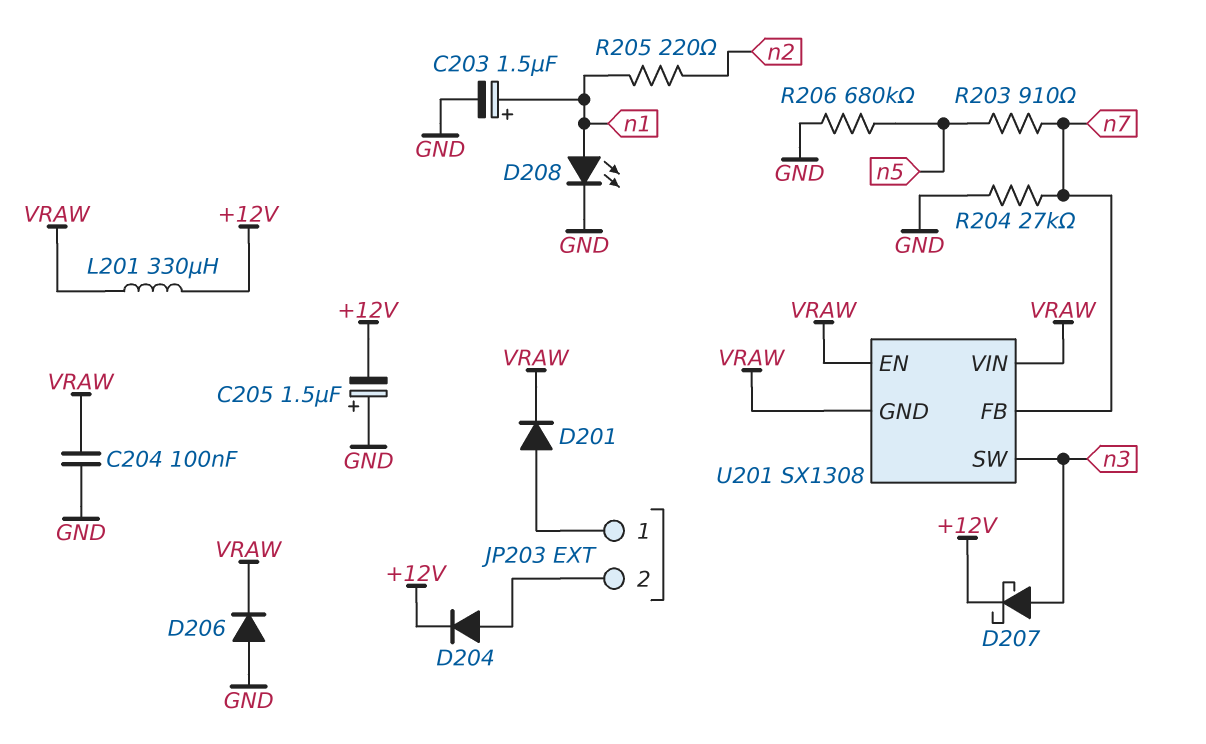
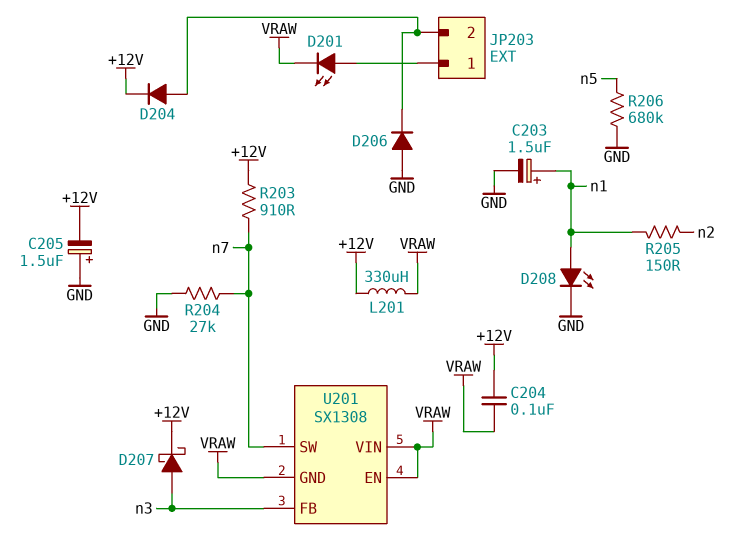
C204: 100nF (GND, VRAW) -> 100nF (+12V, VRAW)
D201: diode (A JP203/1, K VRAW) -> LED (A JP203/1, K VRAW)
D206: diode (A GND, K VRAW) -> diode (A GND, K JP203/2)
R203: 910 (n5, n7) -> 910 (+12V, n7)
R205: 220 (n1, n2) -> 150 (n1, n2)
U201 pin FB: n7 -> n3
U201 pin SW: n3 -> n7

